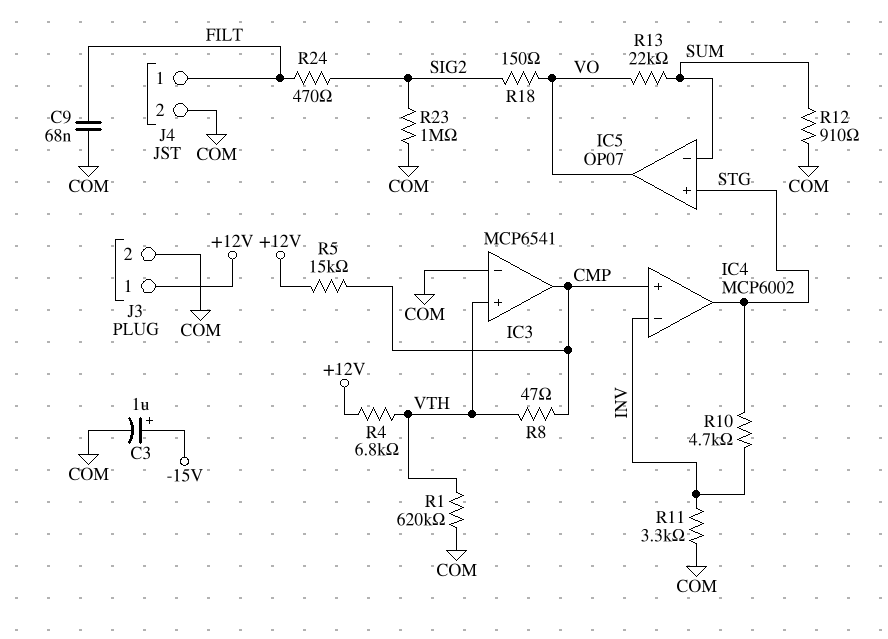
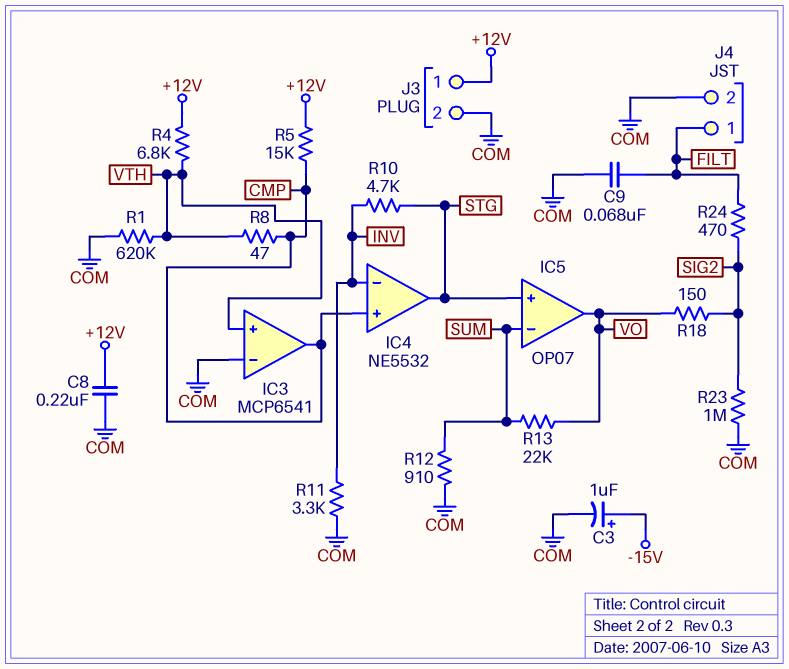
C8: none -> 220nF (+12V, COM)
IC4: MCP6002 -> NE5532

